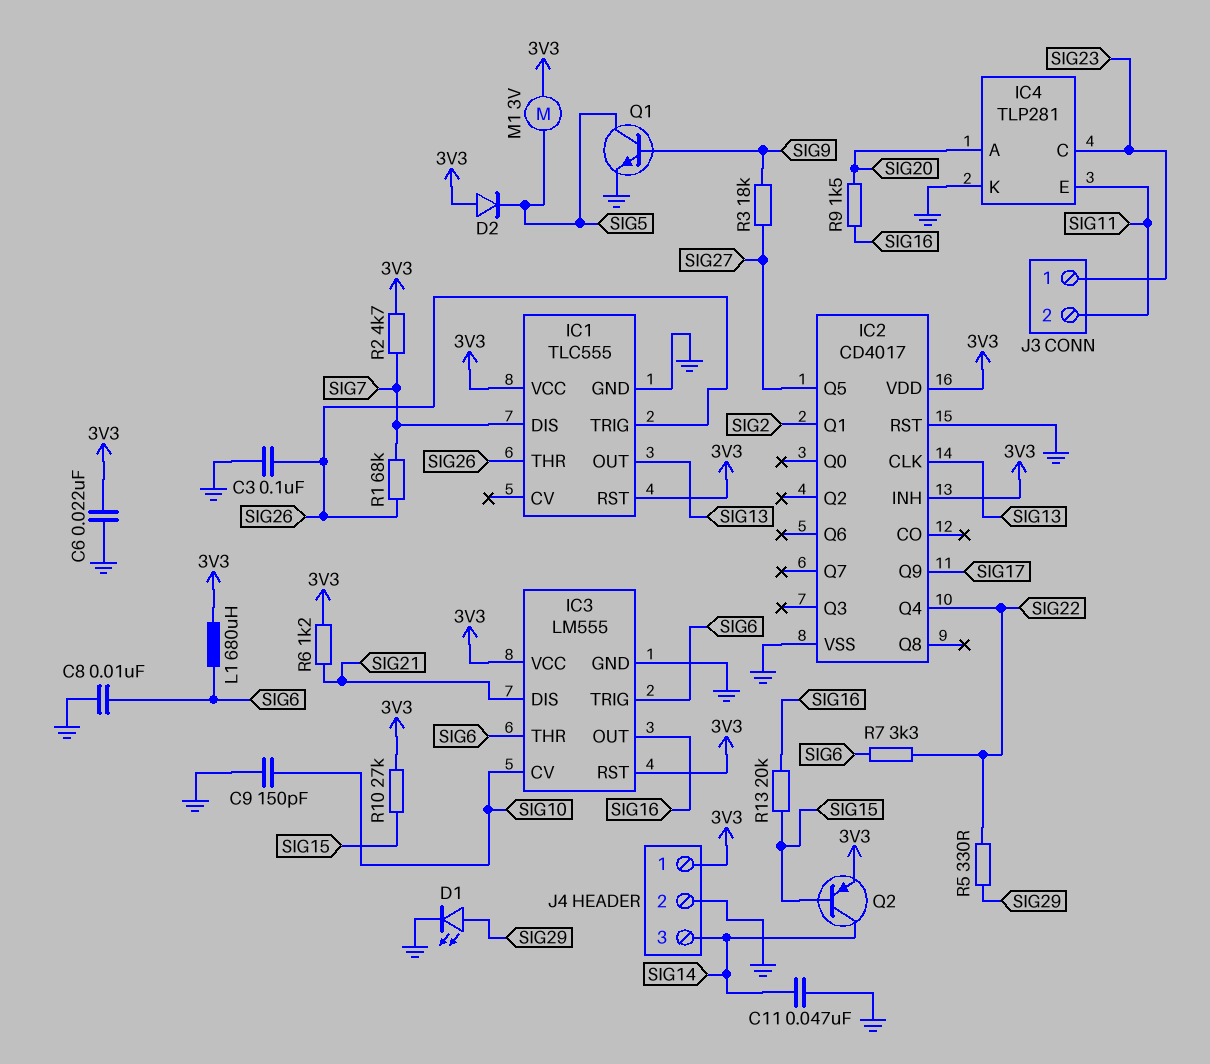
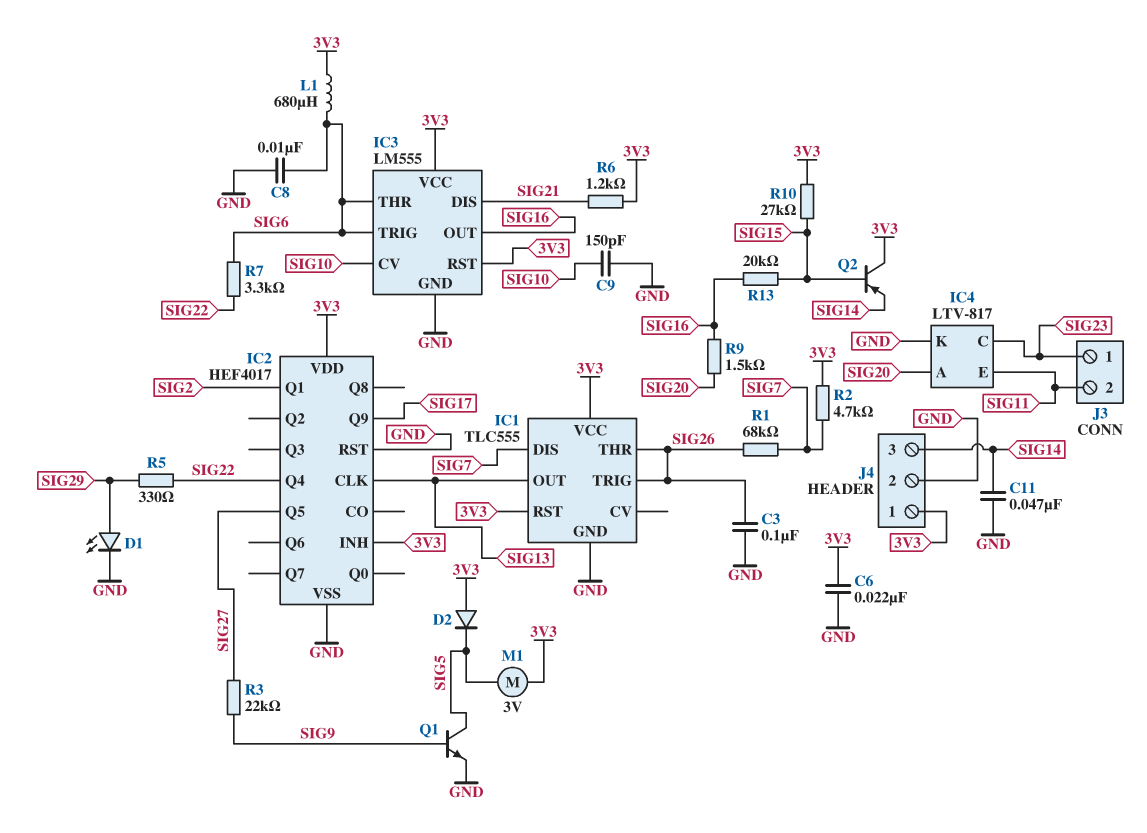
IC2: CD4017 -> HEF4017
IC4: TLP281 -> LTV-817
Q2: PNP (B SIG15, C SIG14, E 3V3) -> PNP (B SIG15, C 3V3, E SIG14)
R3: 18k (SIG9, SIG27) -> 22k (SIG9, SIG27)

